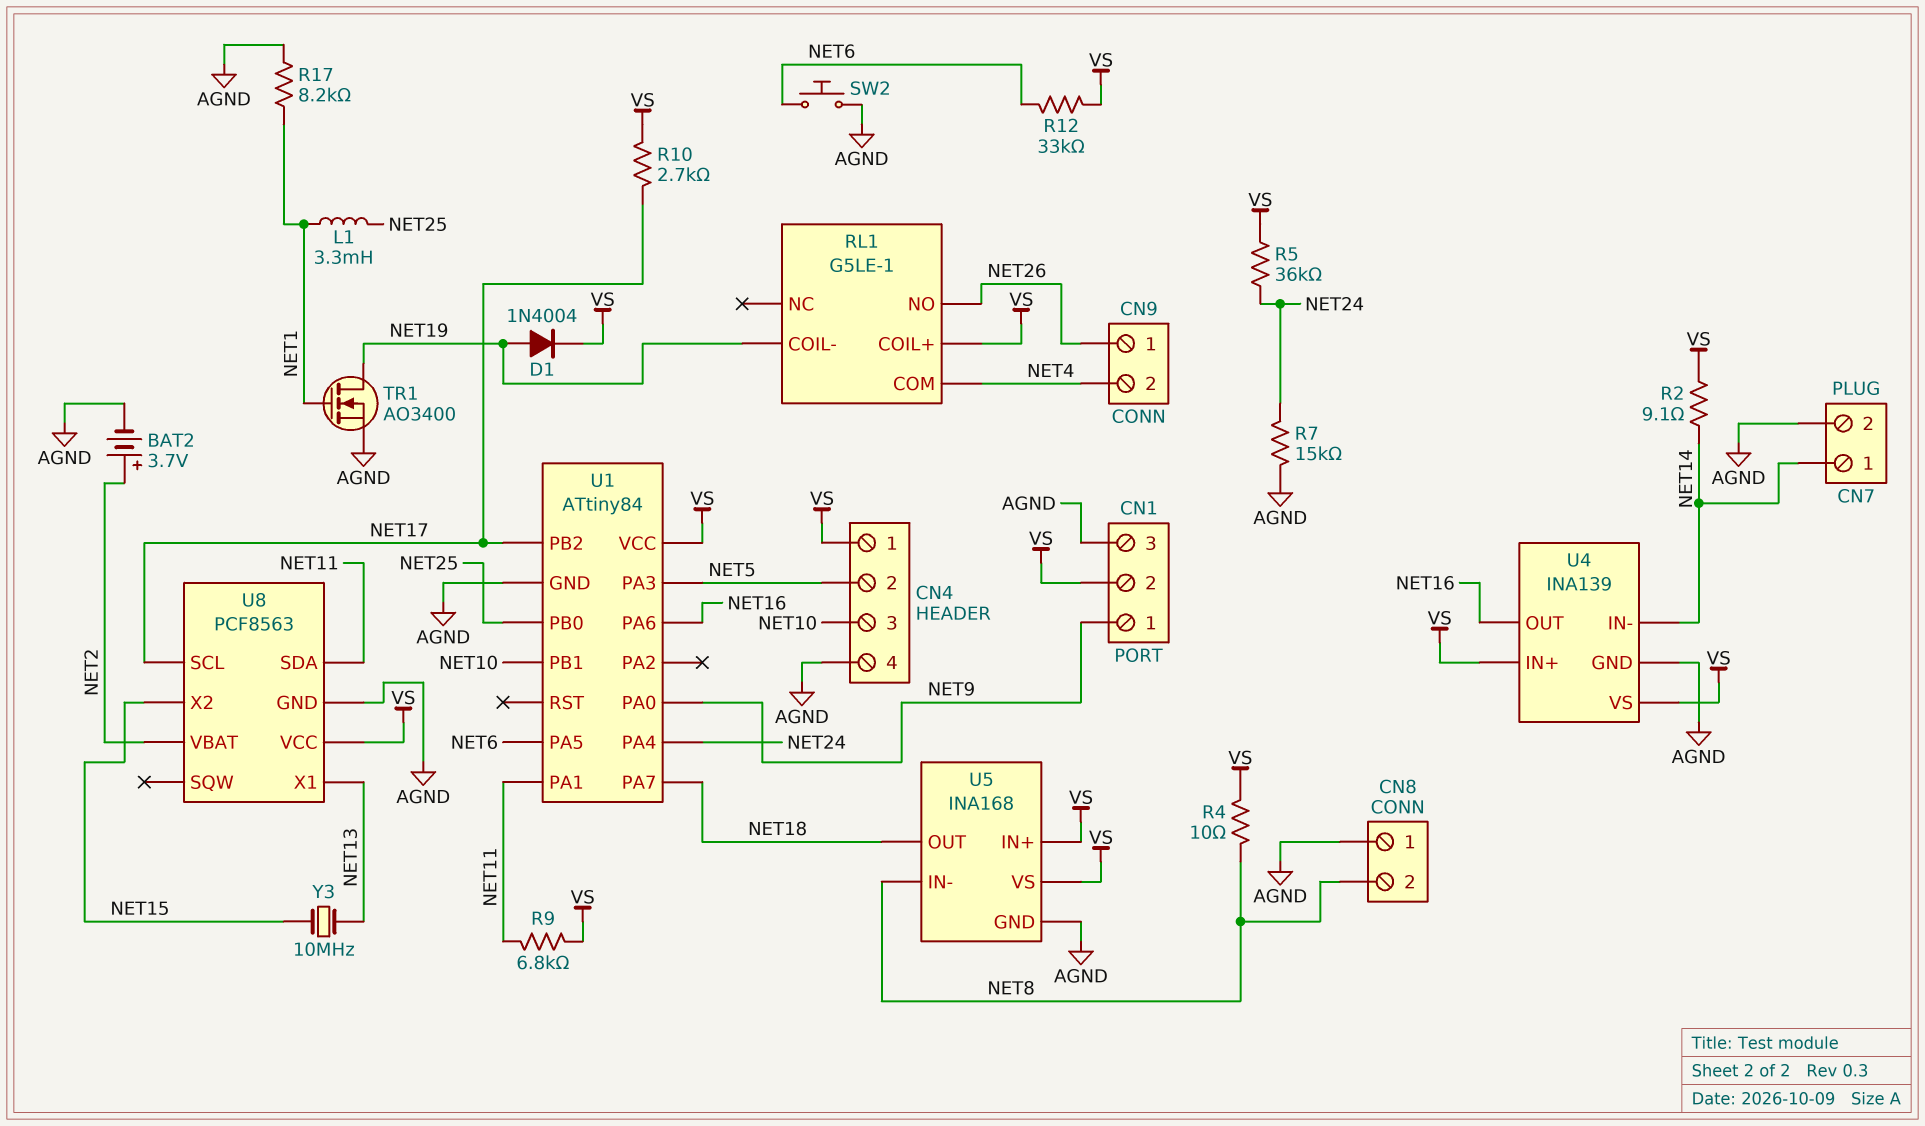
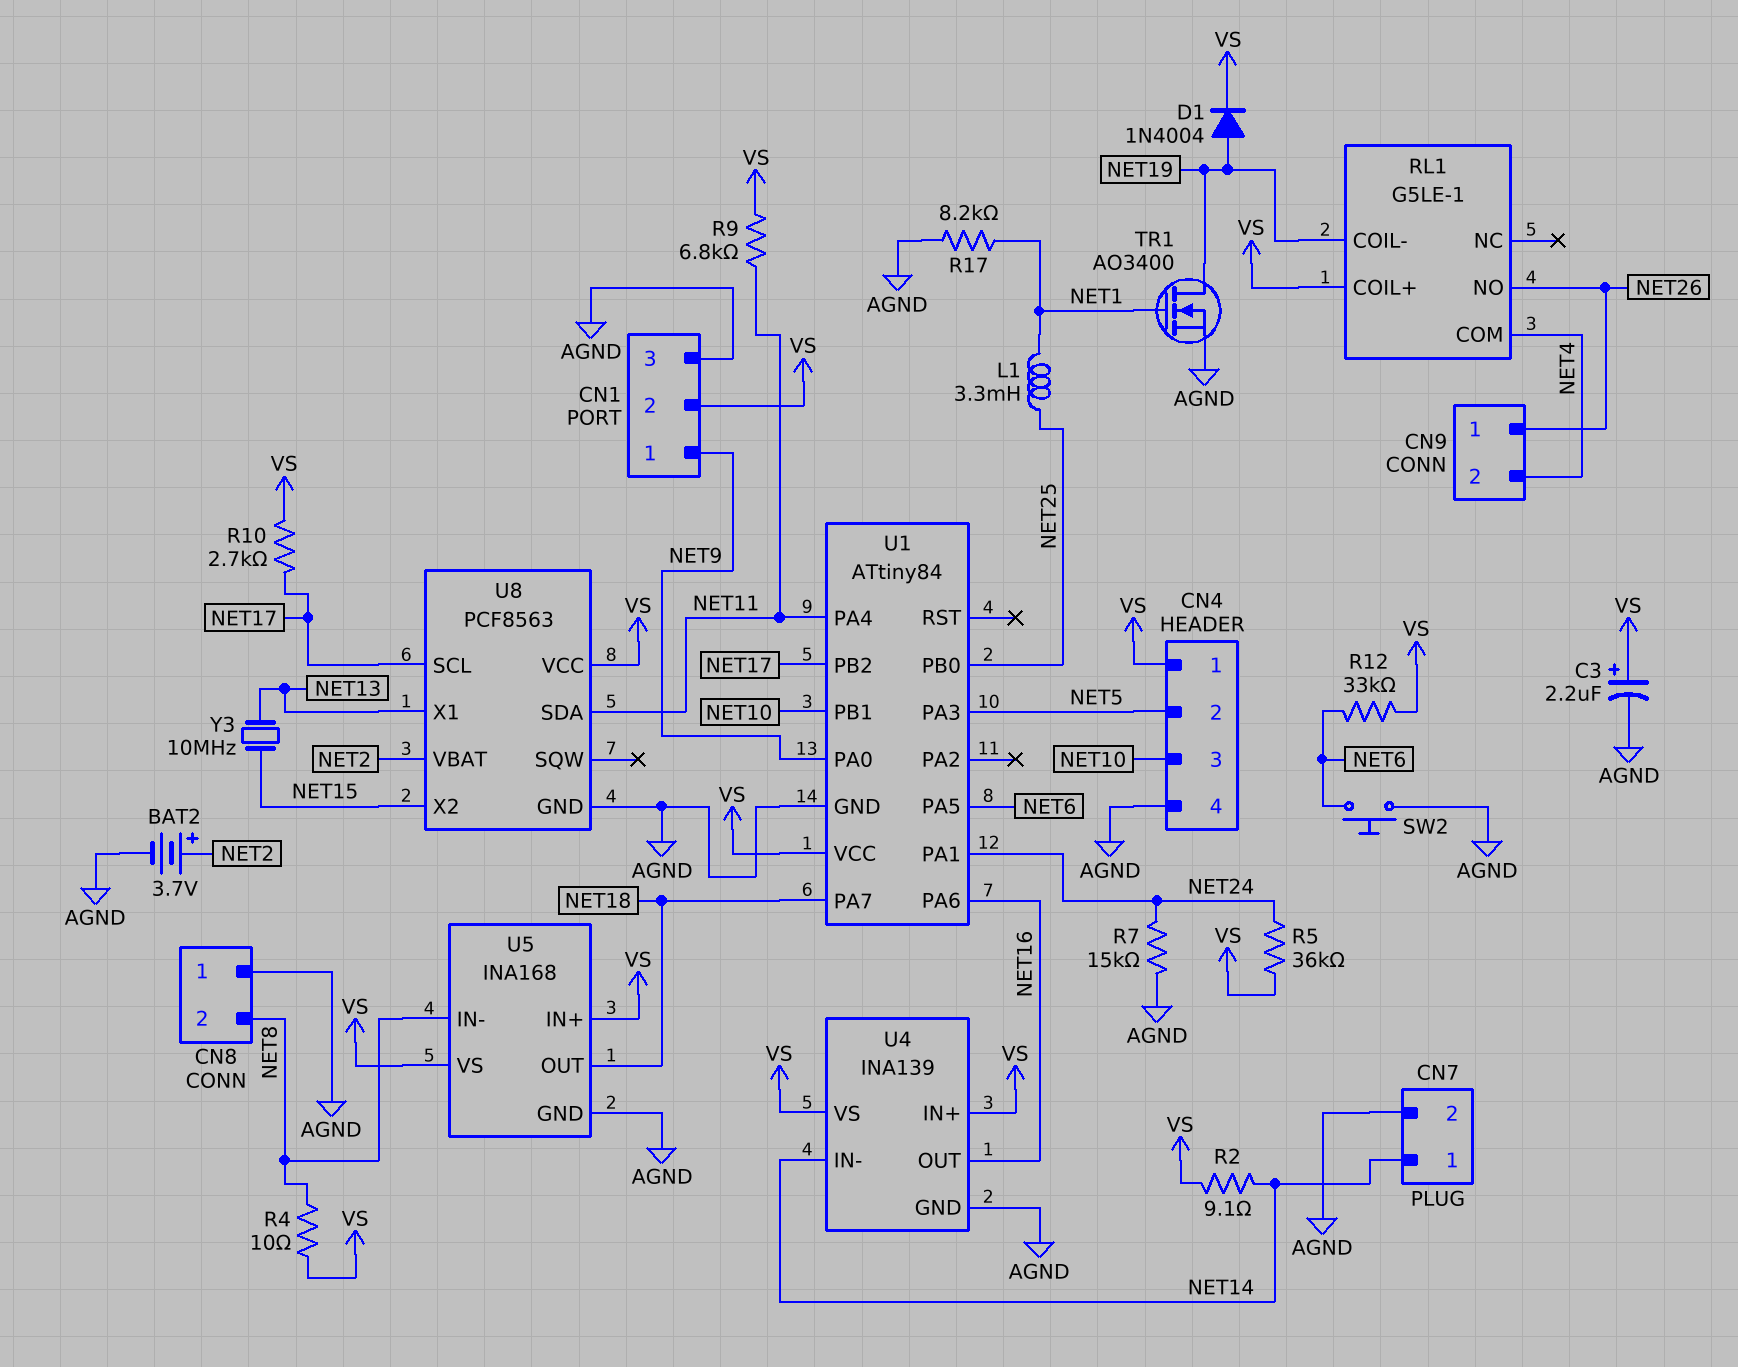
C3: none -> 2.2uF (plus VS, minus AGND)
U1 pin PA1: NET11 -> NET24
U1 pin PA4: NET24 -> NET11

